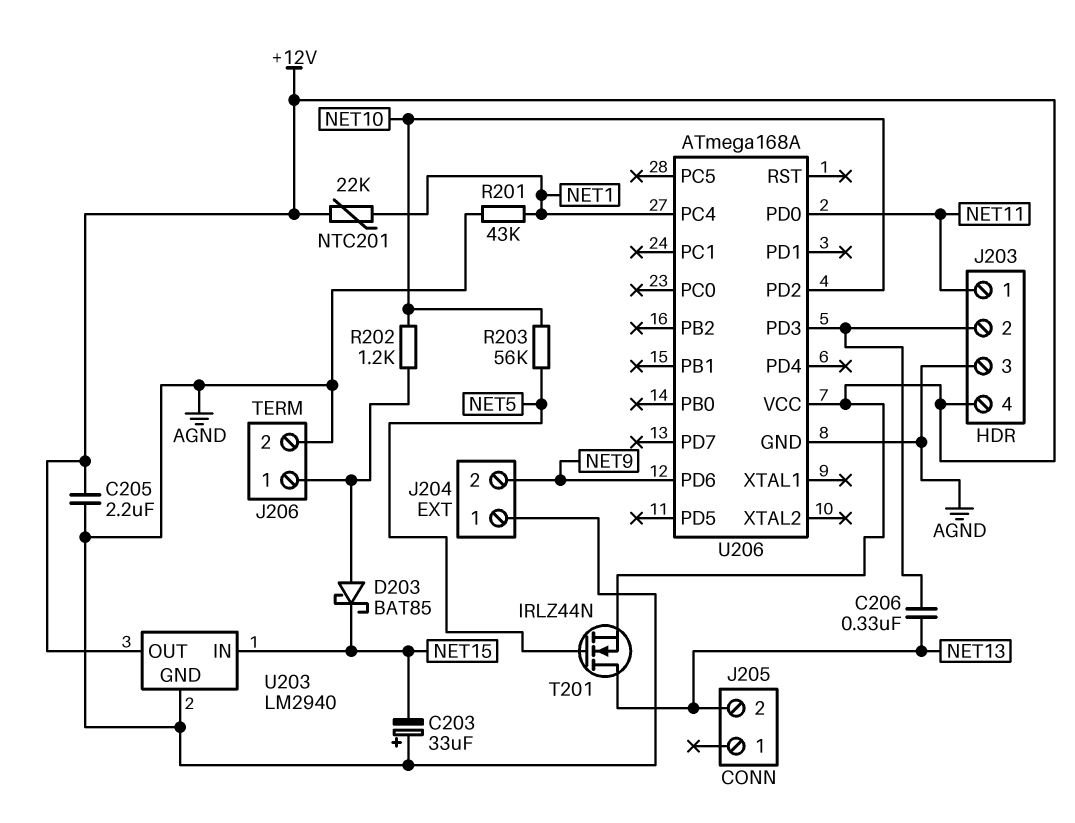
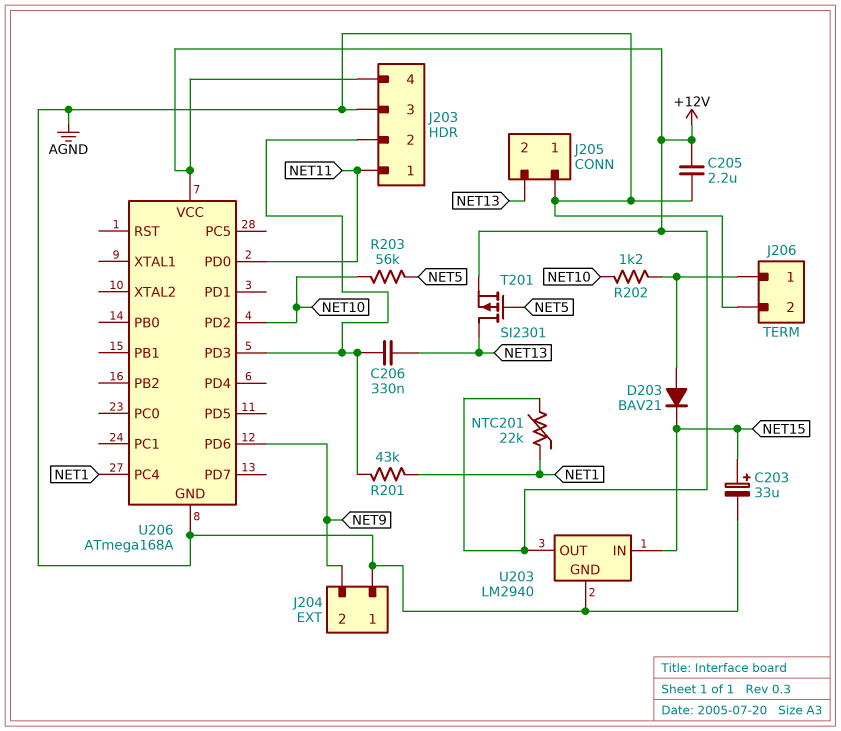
C203: 33uF (plus AGND, minus NET15) -> 33uF (plus NET15, minus AGND)
D203: schottky BAT85 (A J206/1, K NET15) -> diode BAV21 (A J206/1, K NET15)
J205 pin 1: none -> AGND
R201: 43k (AGND, NET1) -> 43k (J203/2, NET1)
T201: NMOS IRLZ44N (G NET5, D NET13, S +12V) -> PMOS SI2301 (G NET5, D NET13, S +12V)

